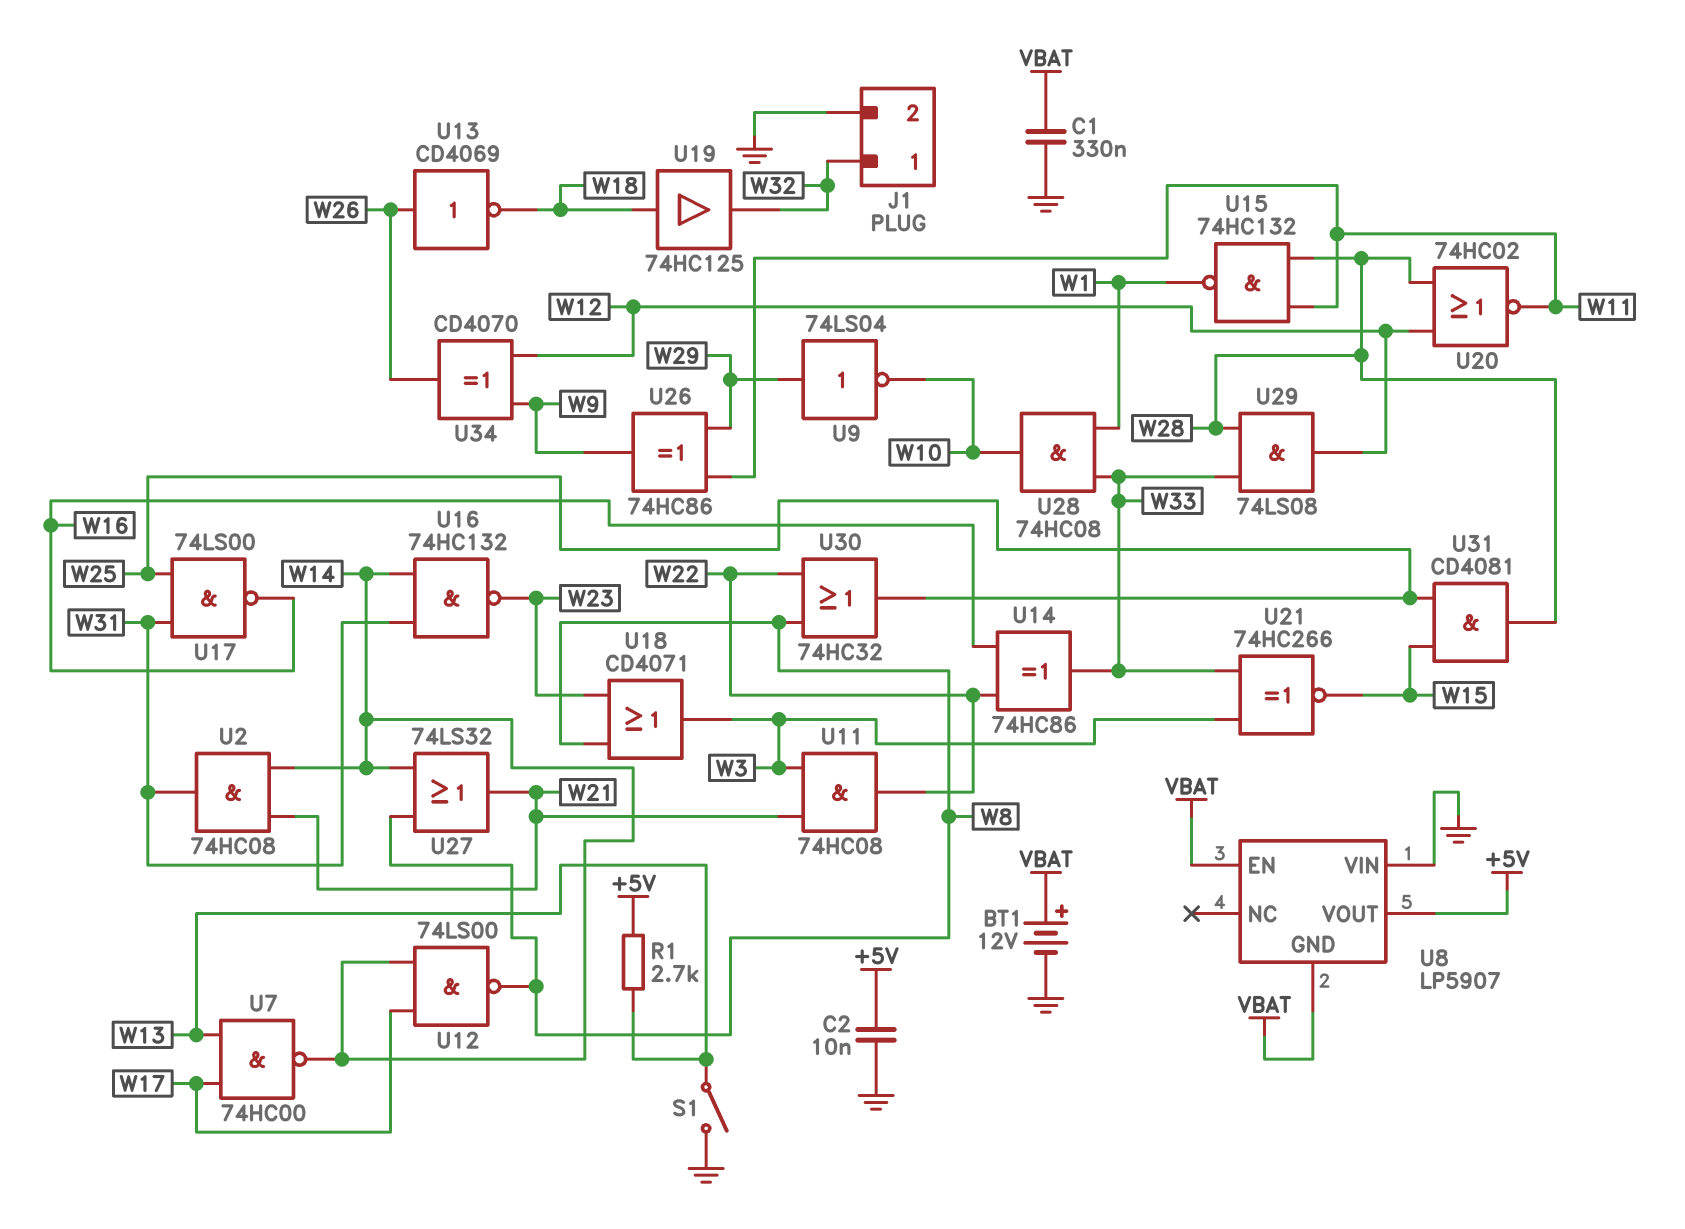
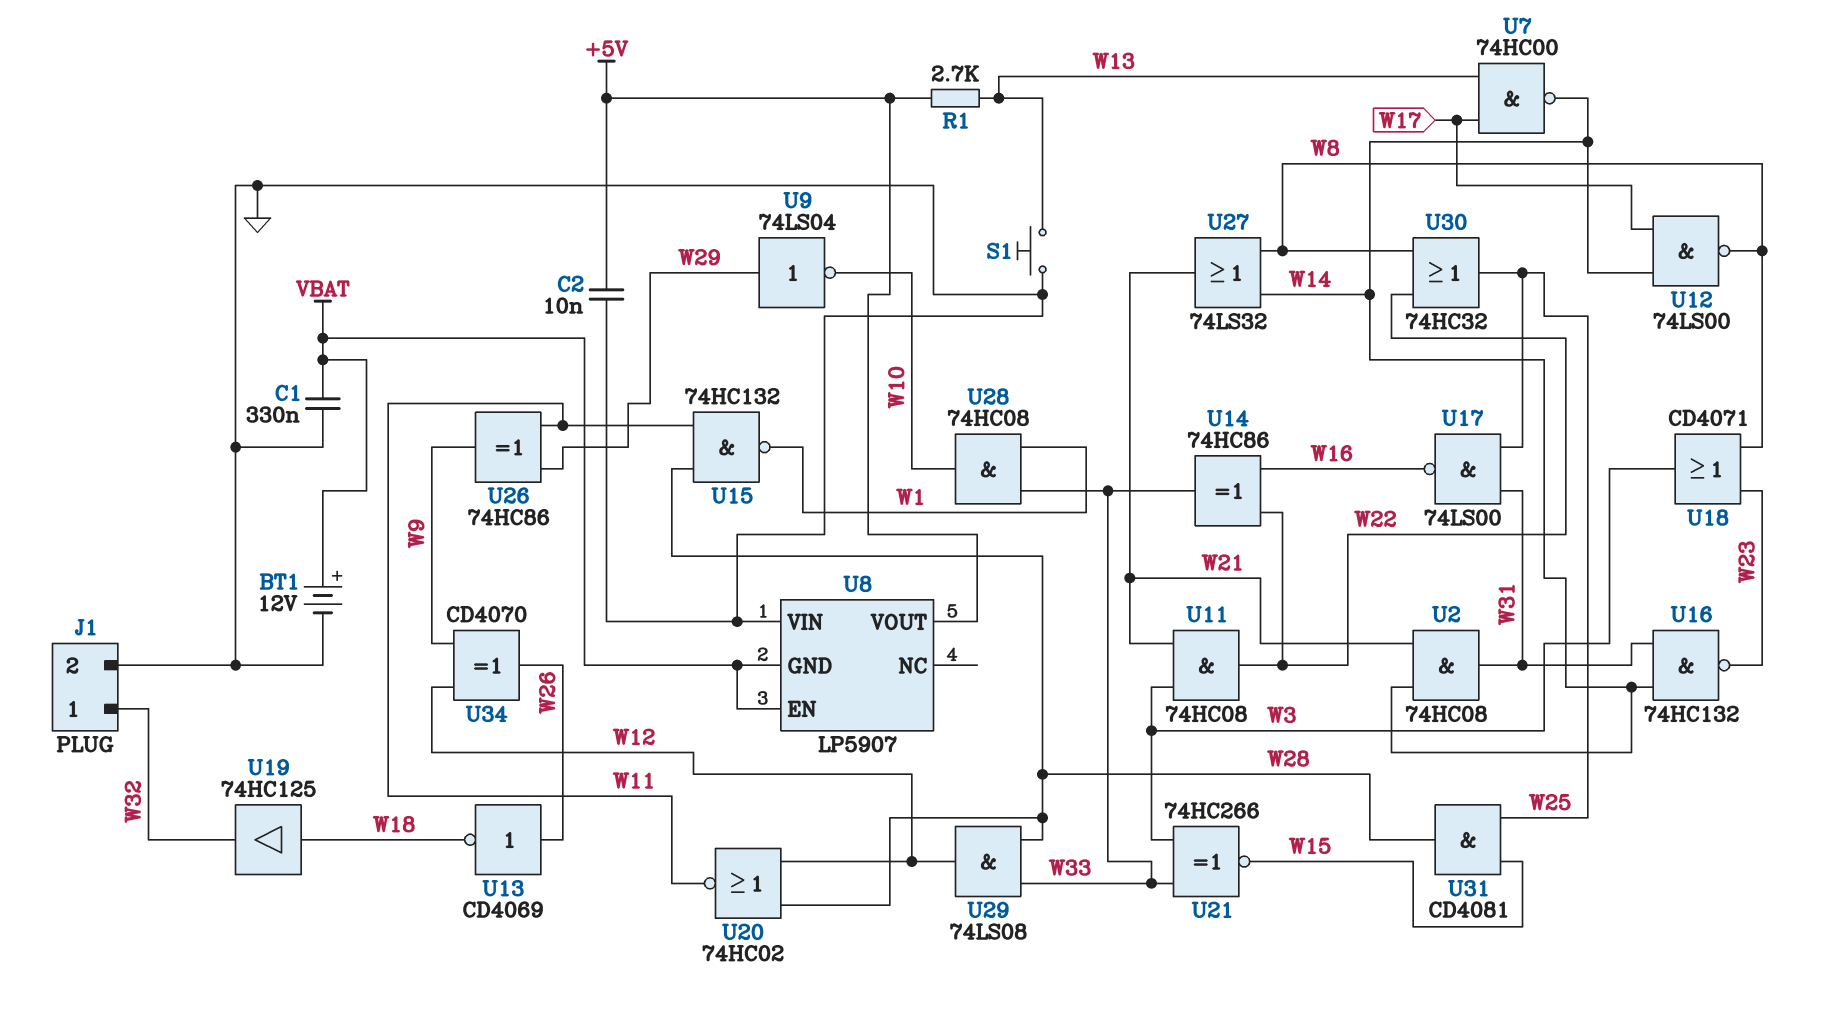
S1: switch (GND, W13) -> button (GND, W13)

